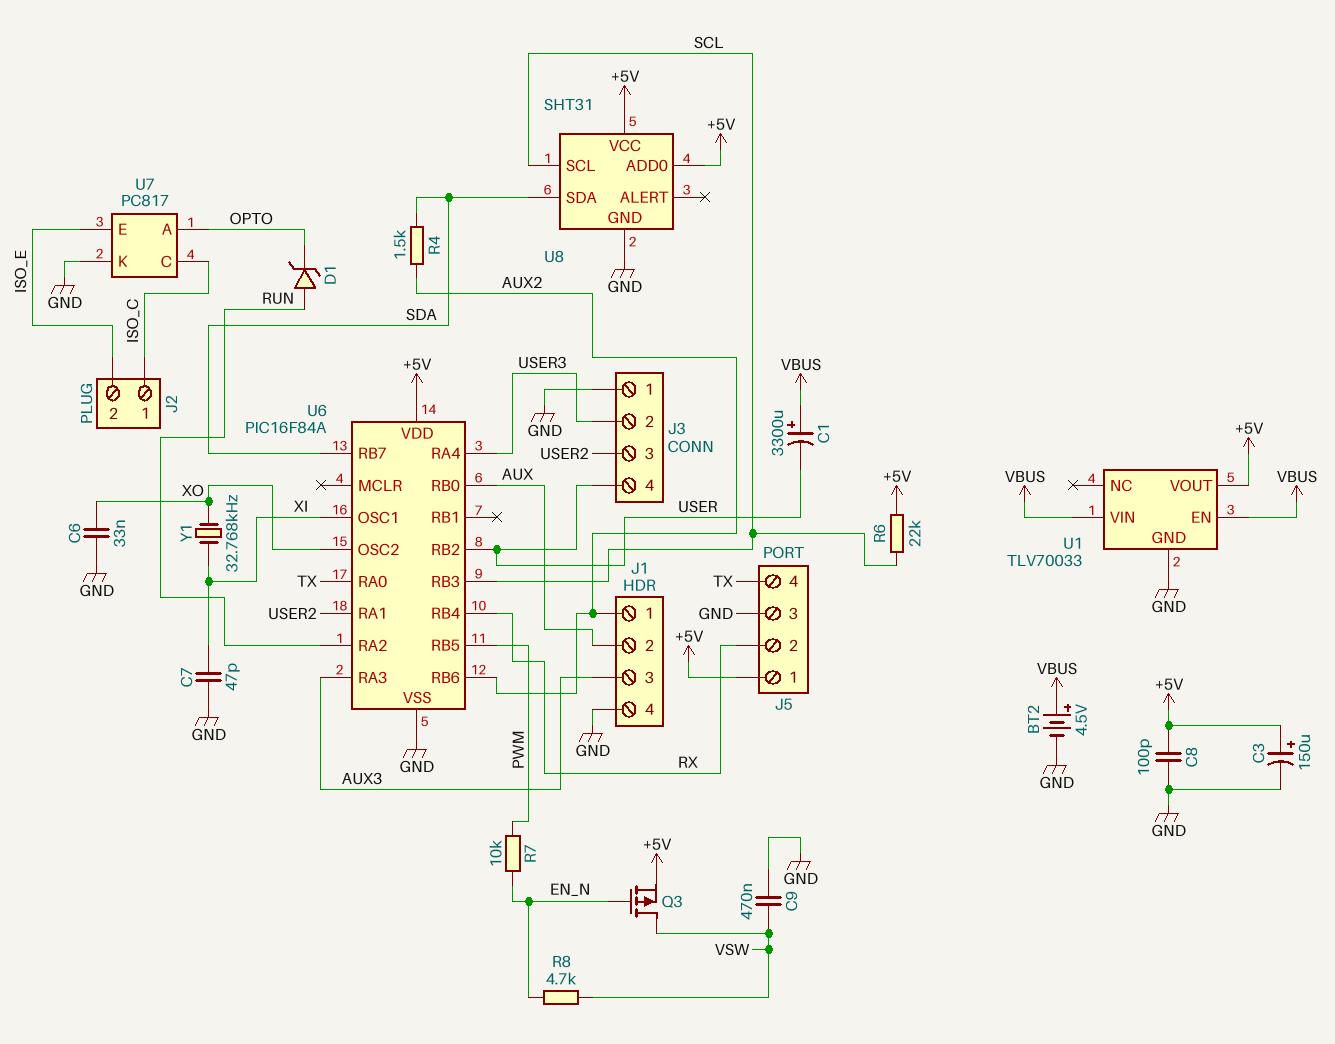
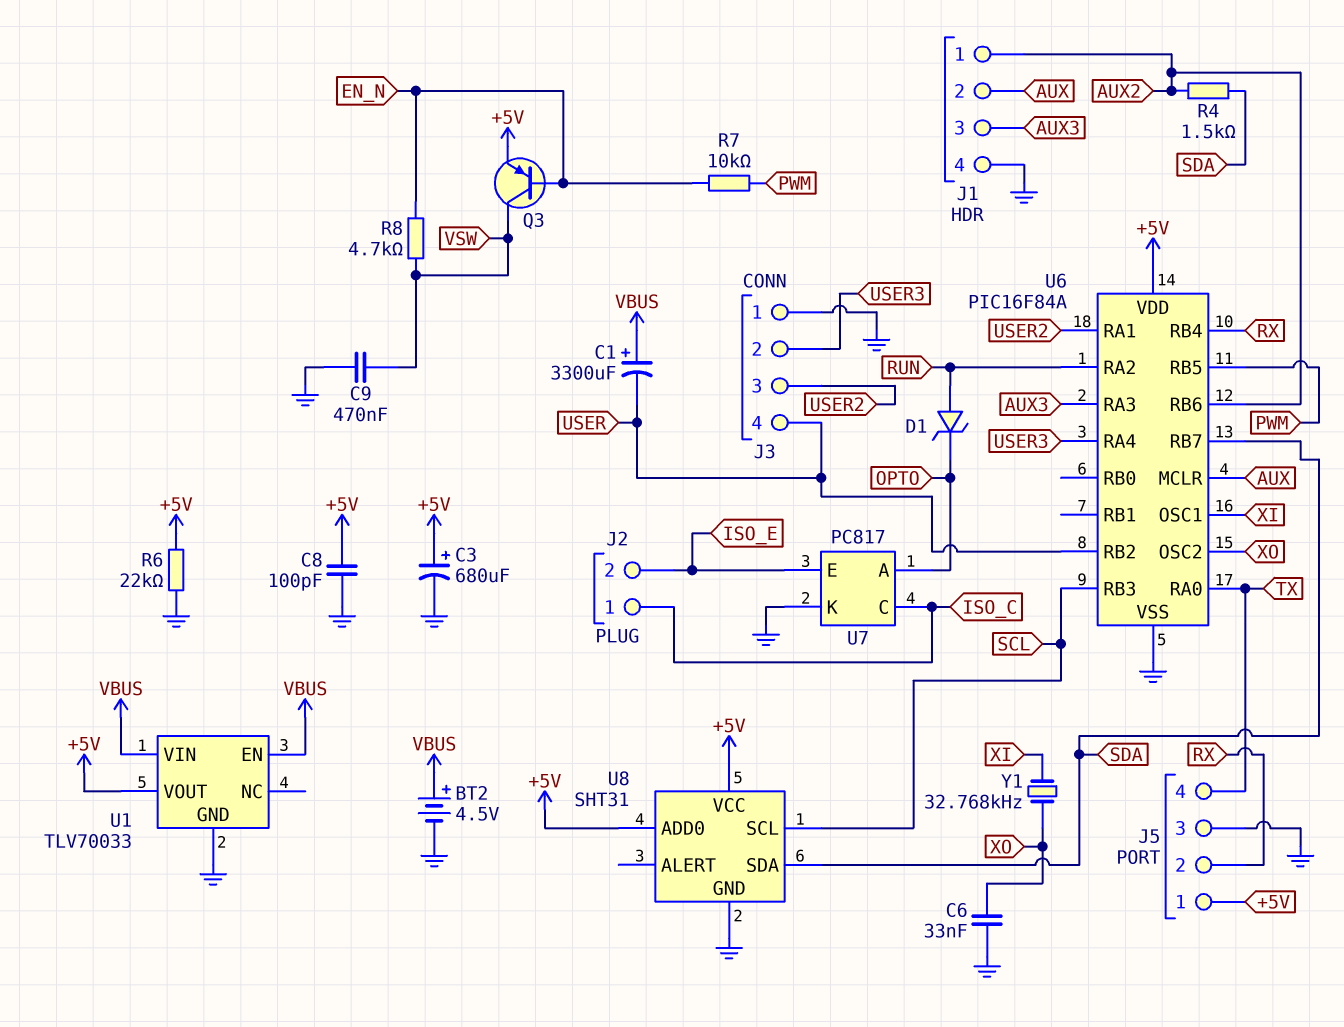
C3: 150uF (plus +5V, minus GND) -> 680uF (plus +5V, minus GND)
C7: 47pF (GND, XI) -> none
Q3: PMOS (G EN_N, D VSW, S +5V) -> PNP (B EN_N, C VSW, E +5V)
R6: 22k (+5V, SCL) -> 22k (+5V, GND)
U6 pin MCLR: none -> AUX
U6 pin RB0: AUX -> none

